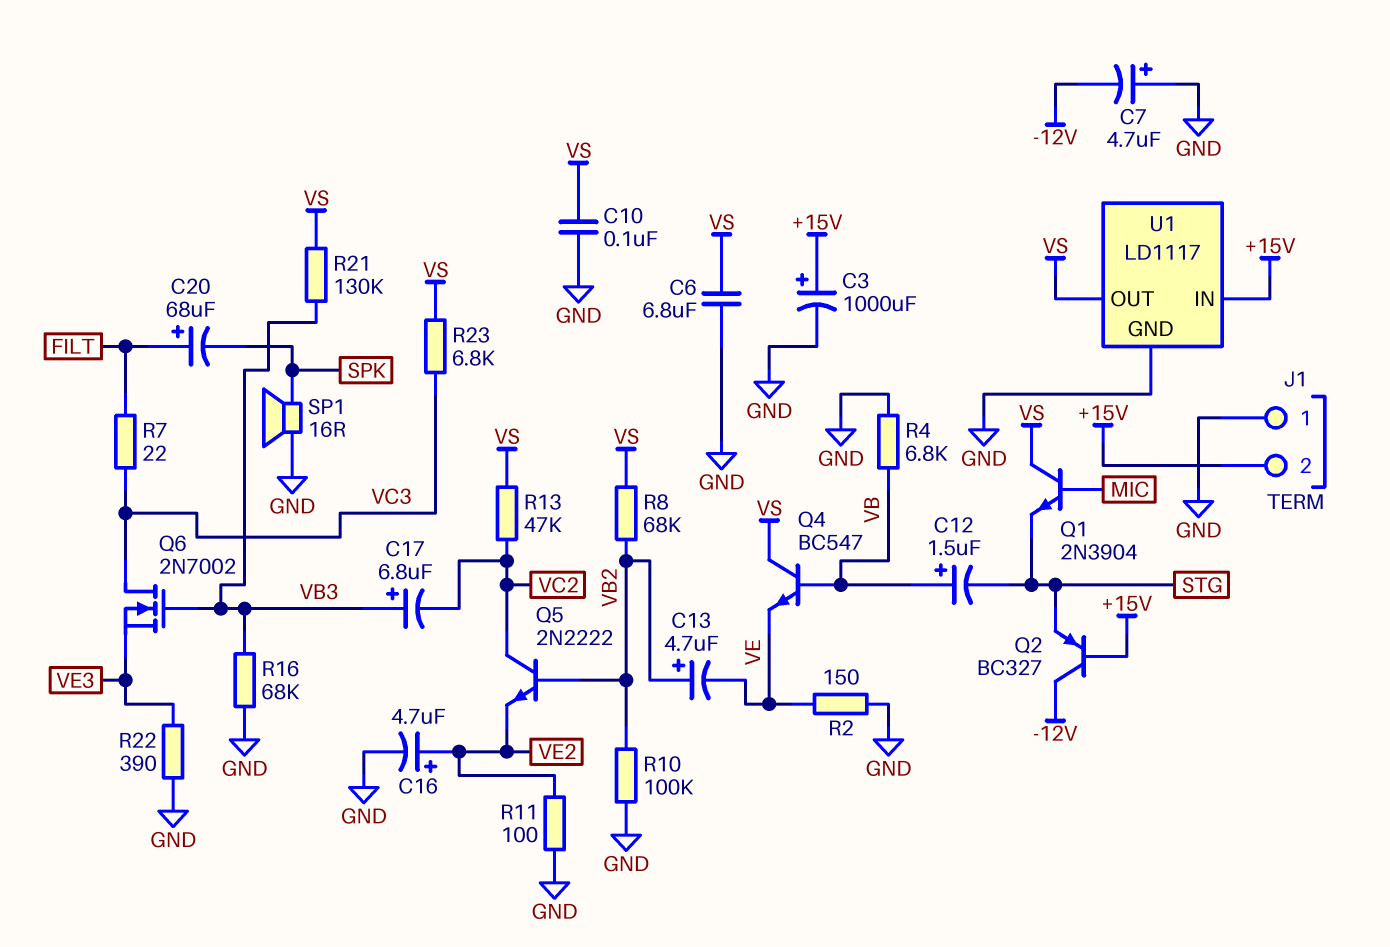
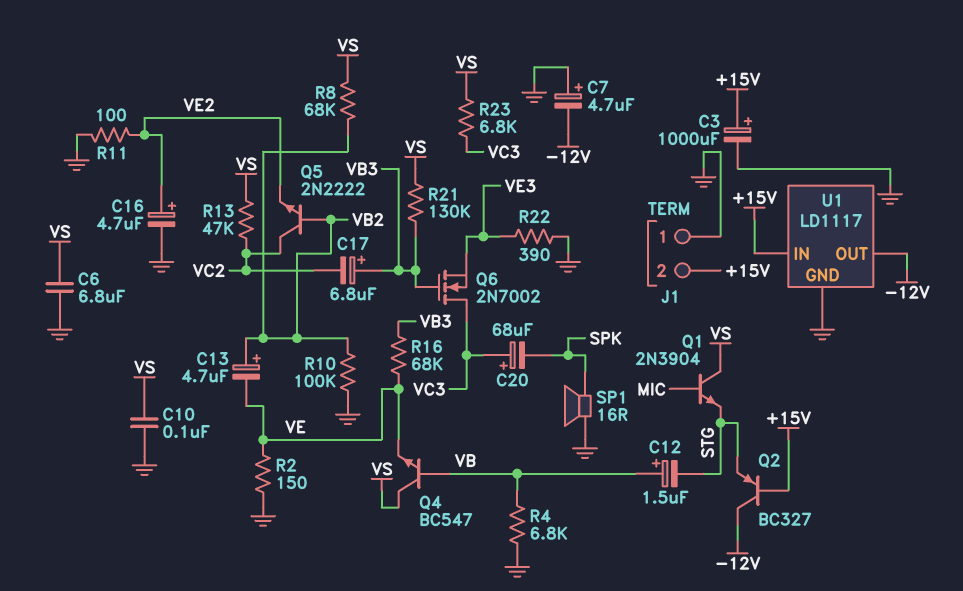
C20: 68uF (plus FILT, minus SPK) -> 68uF (plus VC3, minus SPK)
R7: 22 (FILT, VC3) -> none
R16: 68k (GND, VB3) -> 68k (VB3, VE)
U1 pin OUT: VS -> -12V

